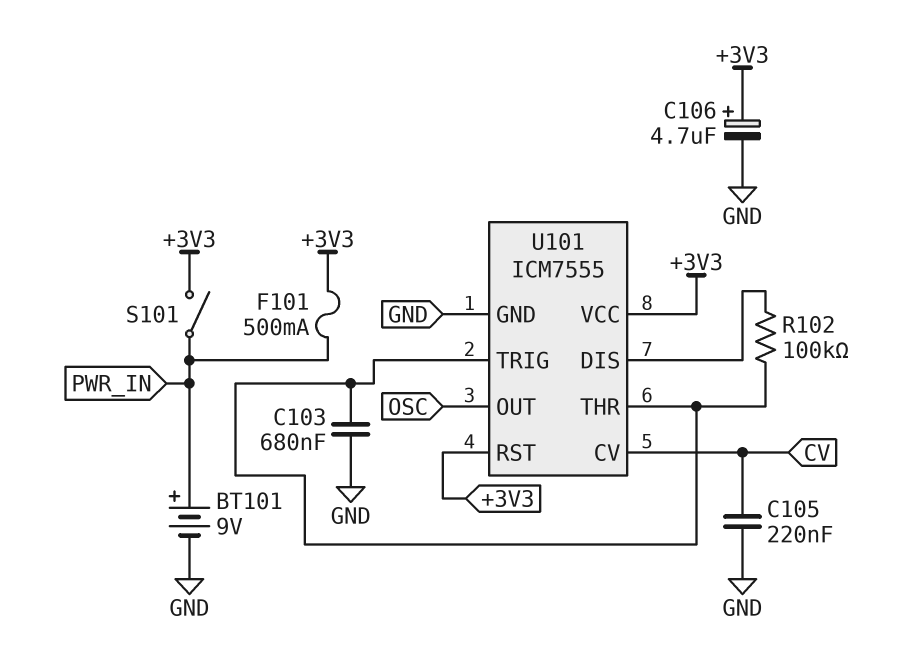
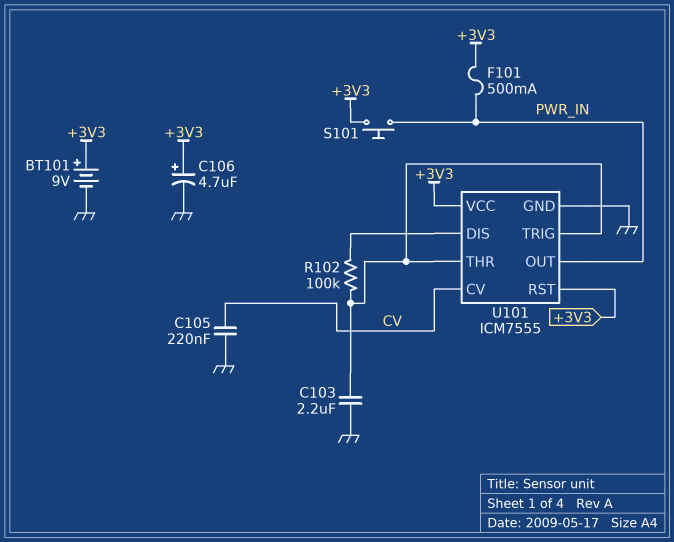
BT101: 9V (plus PWR_IN, minus GND) -> 9V (plus +3V3, minus GND)
C103: 680nF (GND, U101/THR) -> 2.2uF (GND, U101/THR)
S101: switch (+3V3, PWR_IN) -> button (+3V3, PWR_IN)
U101 pin OUT: OSC -> PWR_IN

